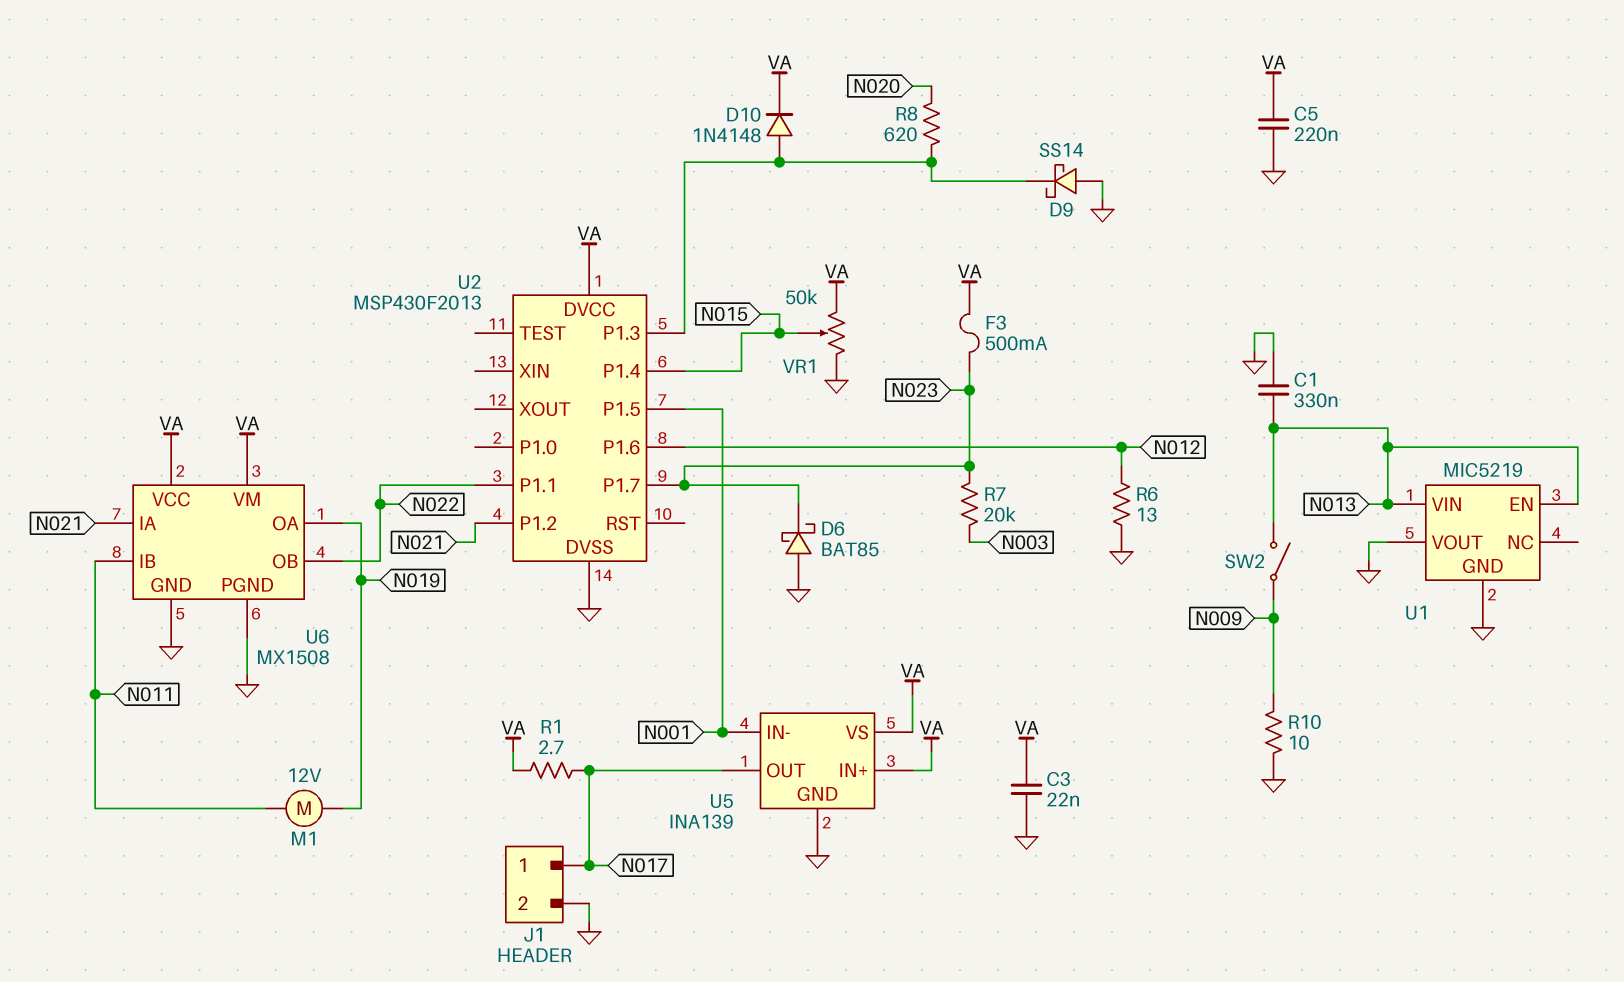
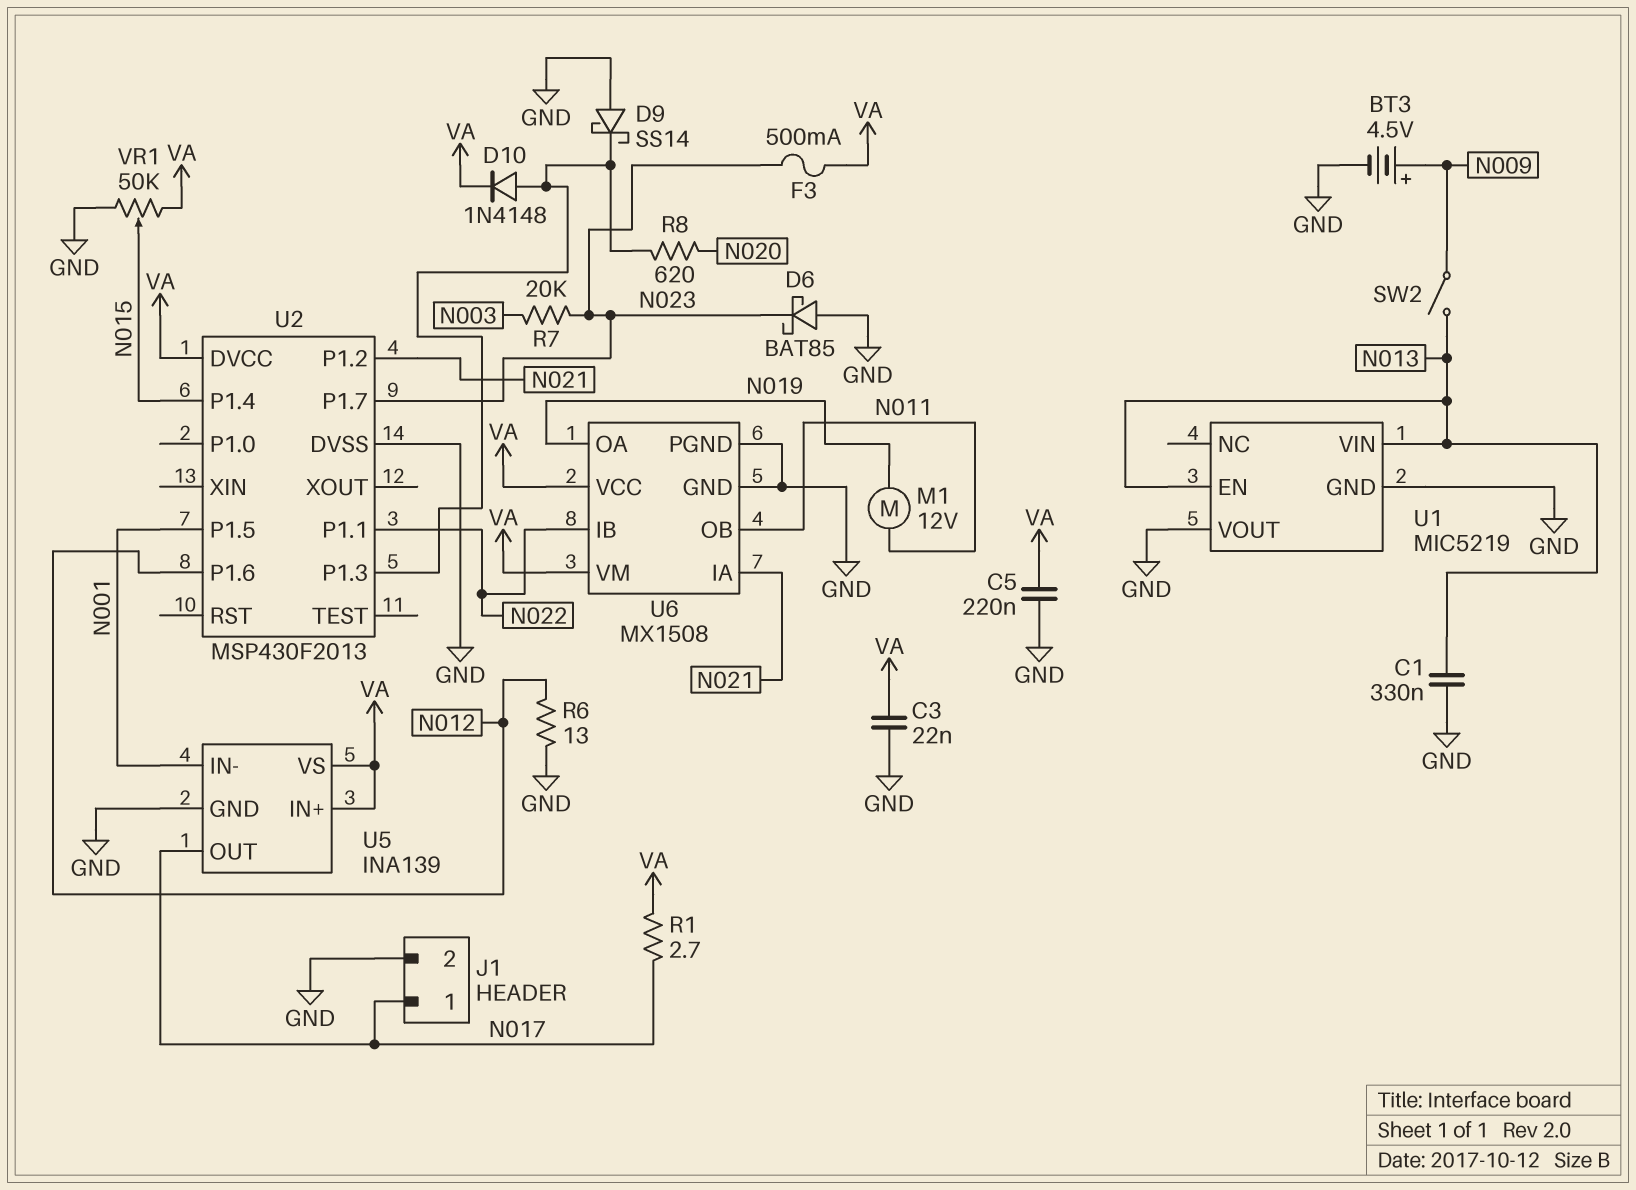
BT3: none -> 4.5V (plus N009, minus GND)
R10: 10 (GND, N009) -> none
U6 pin IB: N011 -> N022
U6 pin OB: N022 -> N011

